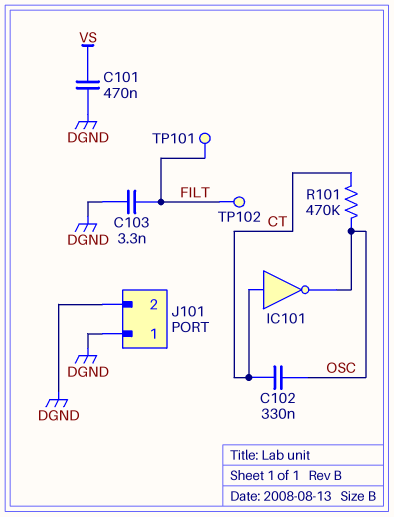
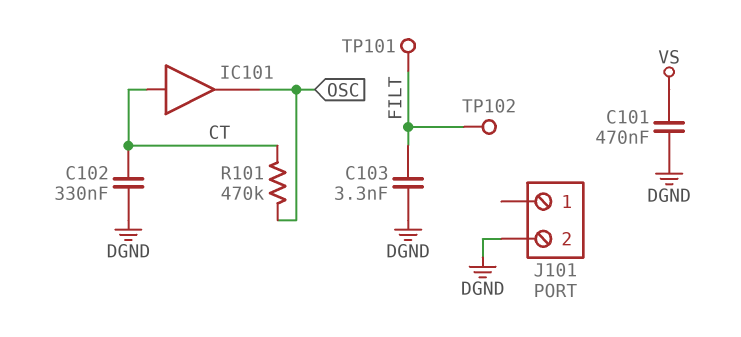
C102: 330nF (CT, OSC) -> 330nF (CT, DGND)
IC101: NOT (in CT, out OSC) -> buffer (in CT, out OSC)
J101 pin 1: DGND -> none

